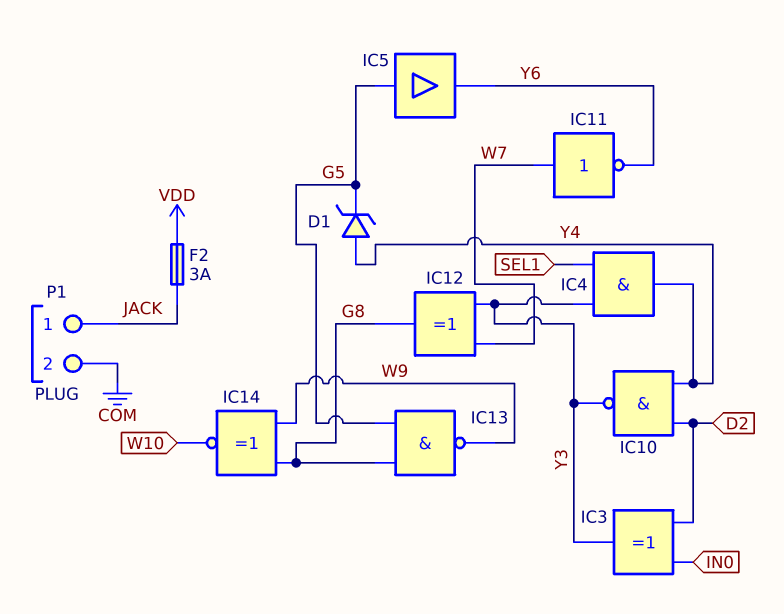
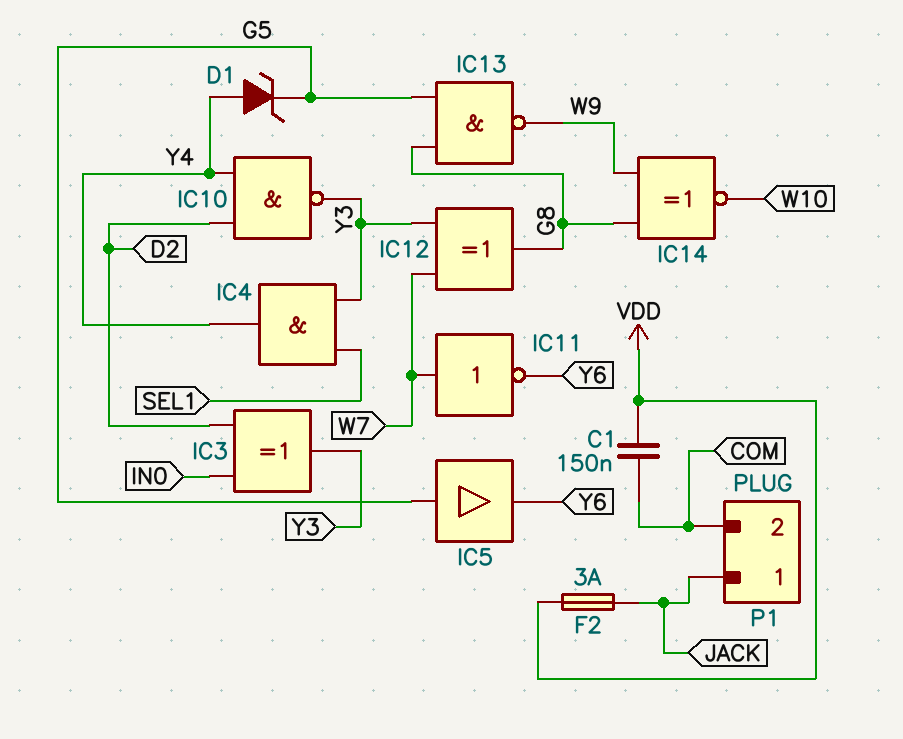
C1: none -> 150nF (COM, VDD)

